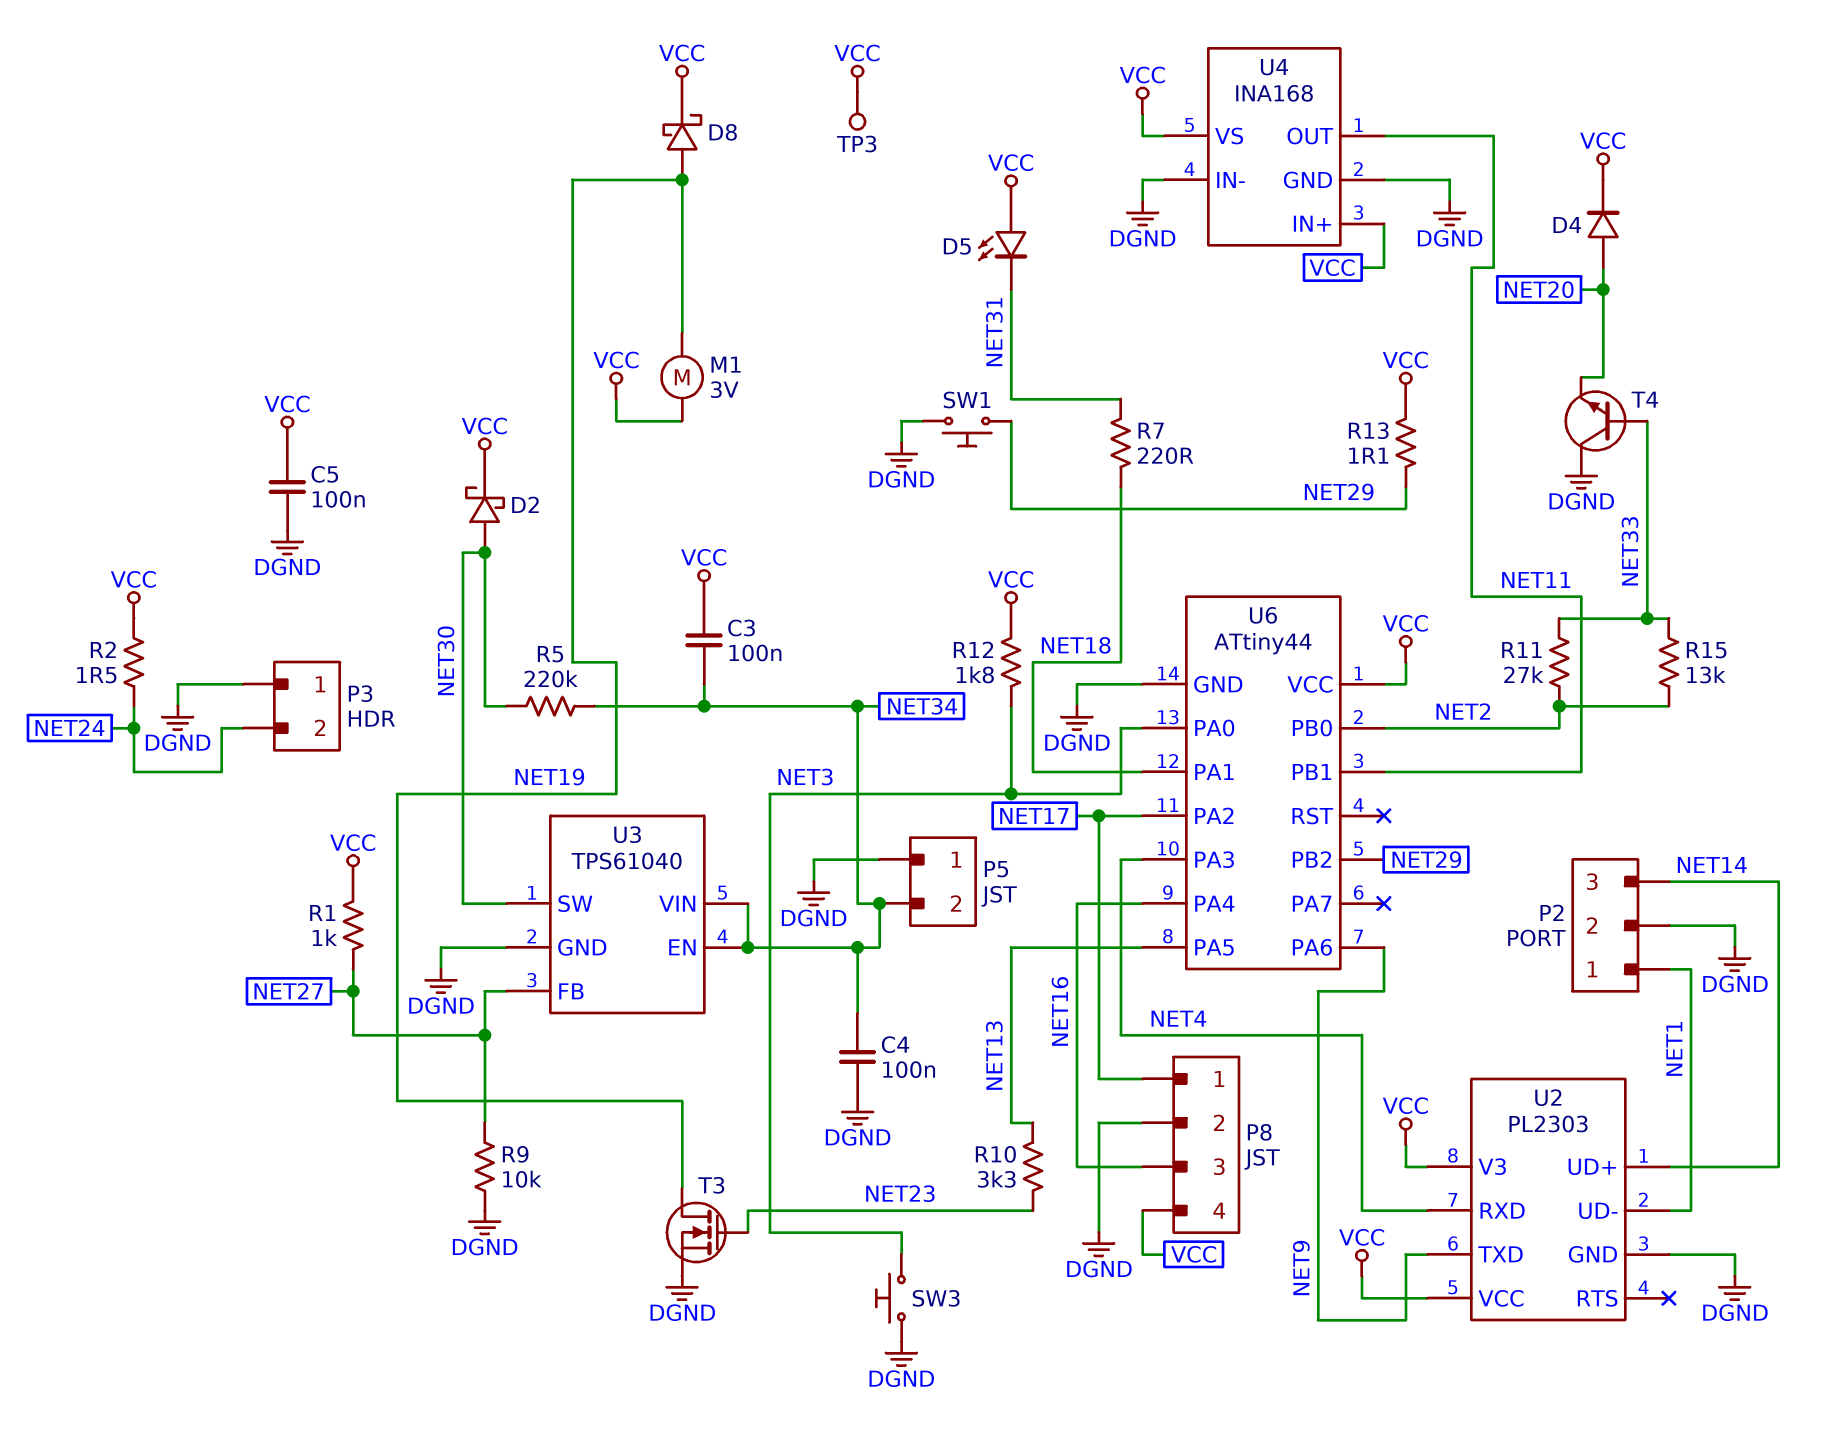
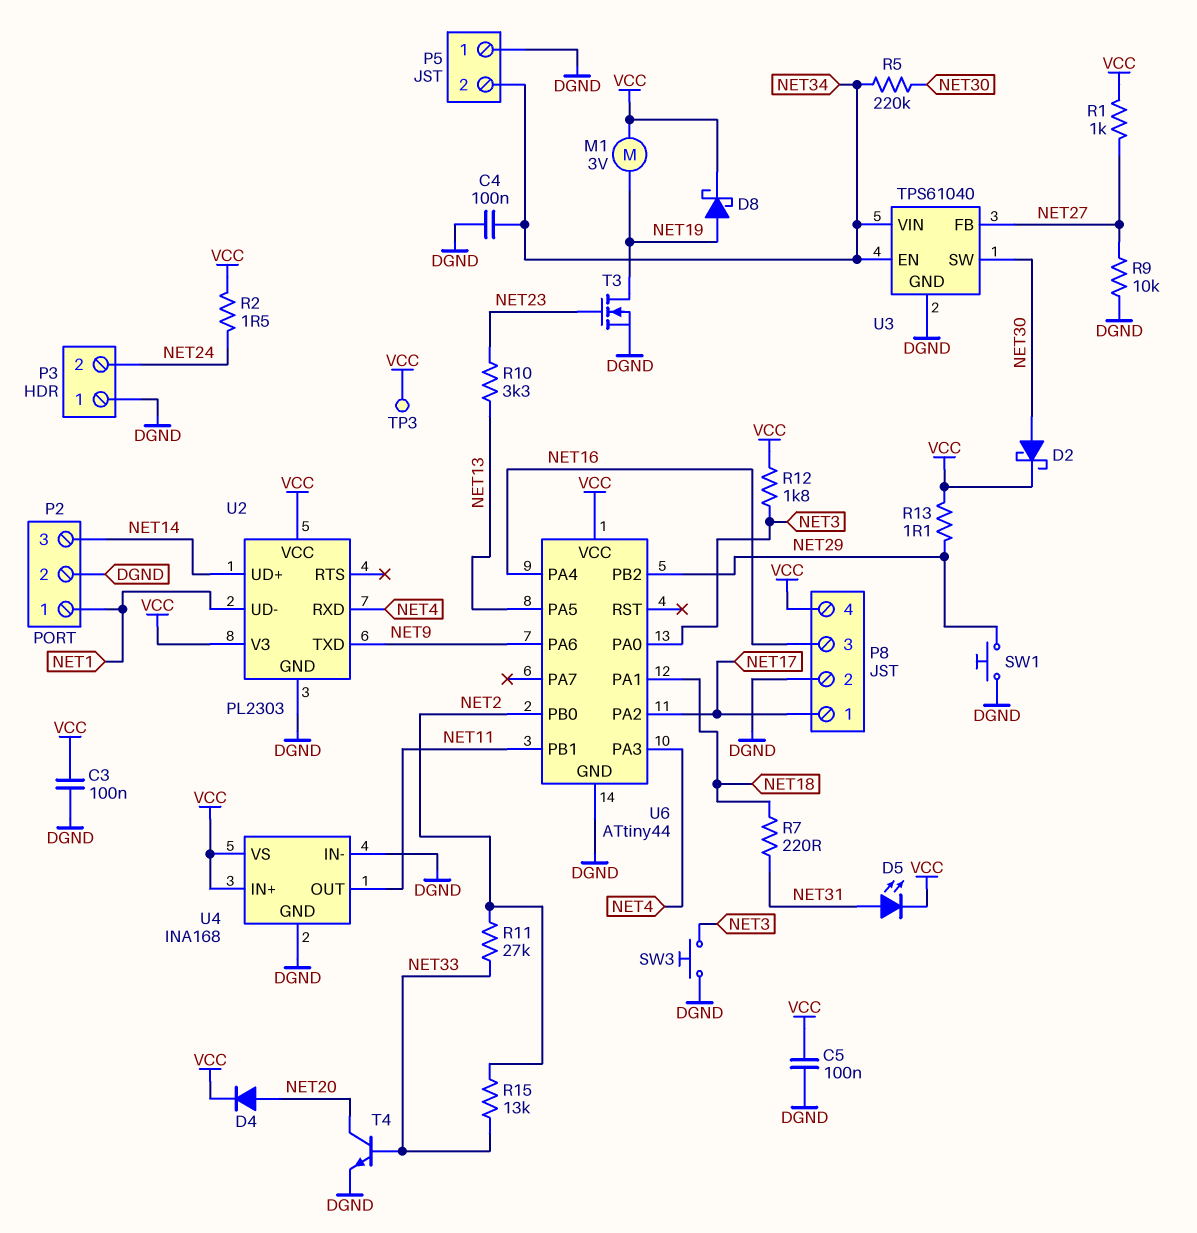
C3: 100nF (NET34, VCC) -> 100nF (DGND, VCC)
D5: LED (A VCC, K NET31) -> LED (A NET31, K VCC)
T4: NPN (B NET33, C DGND, E NET20) -> NPN (B NET33, C NET20, E DGND)

